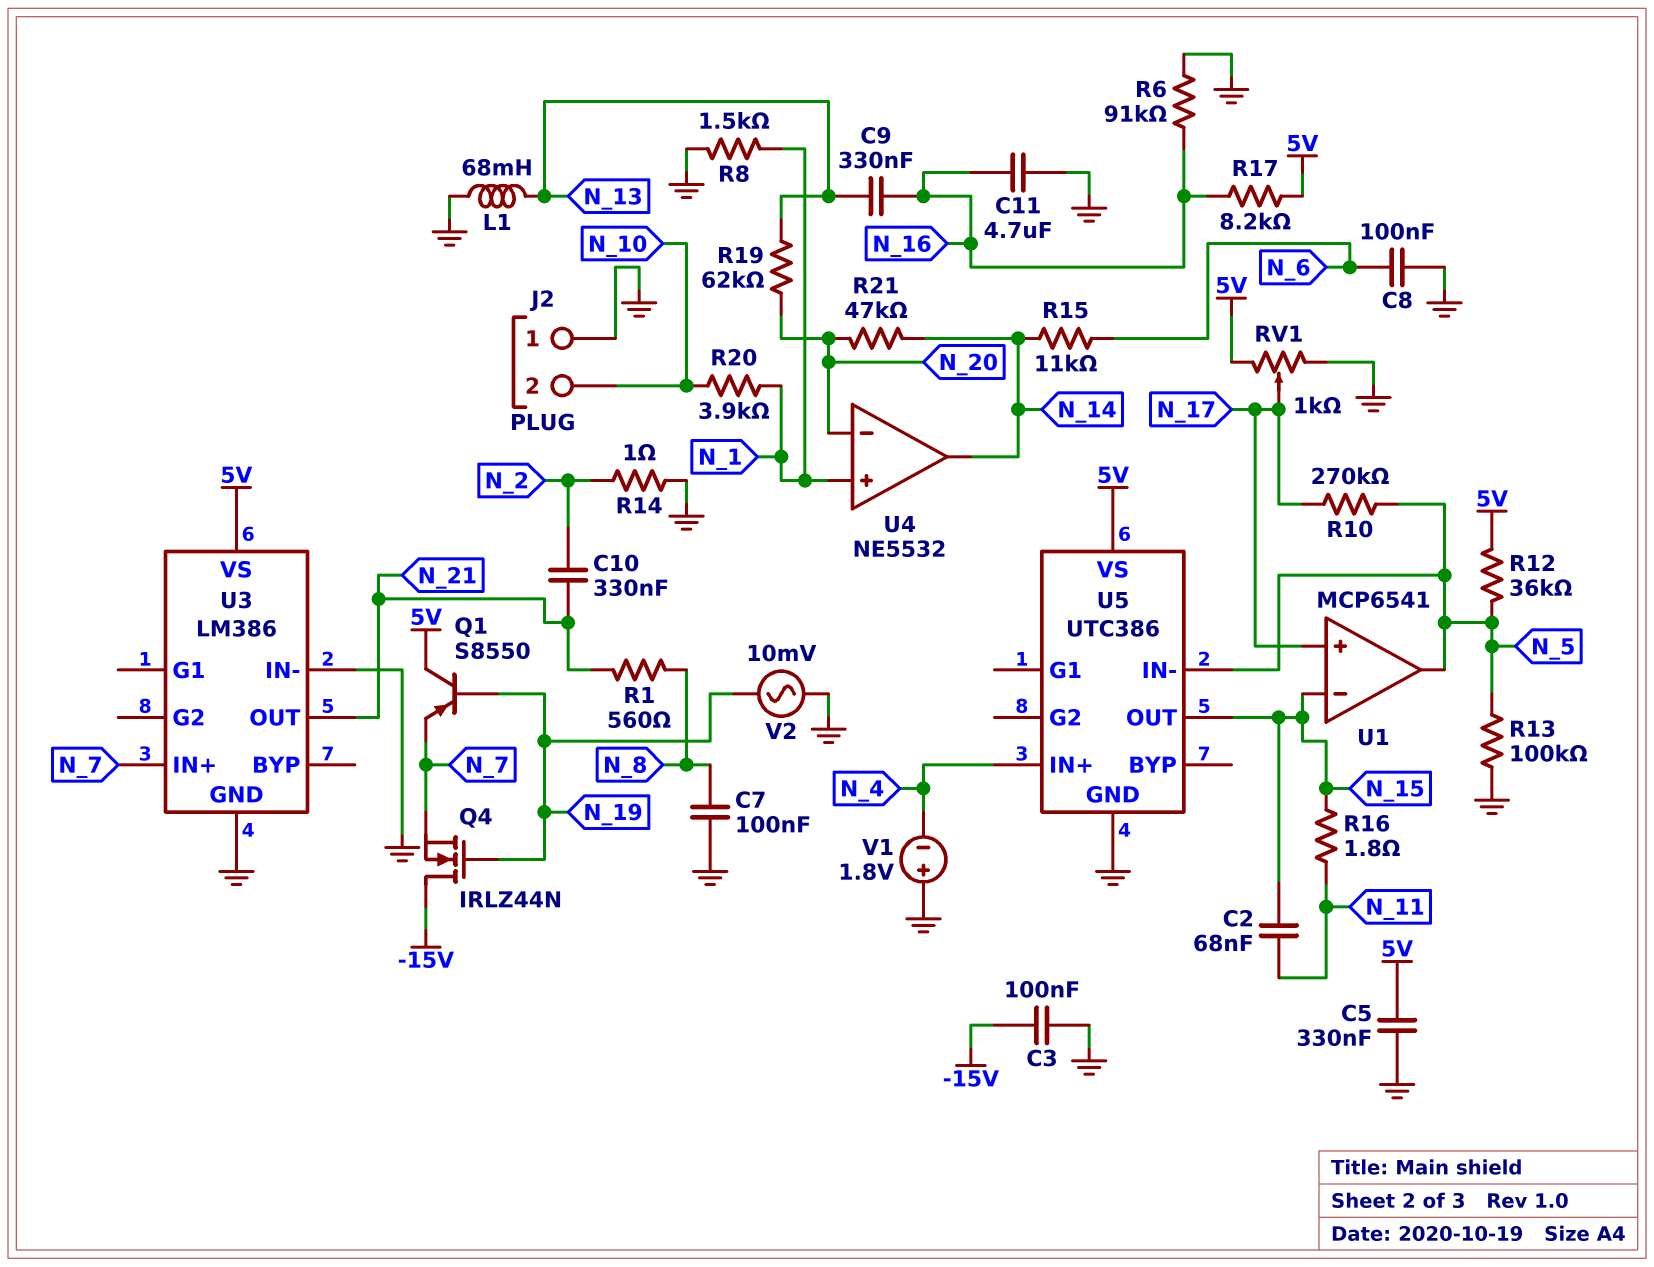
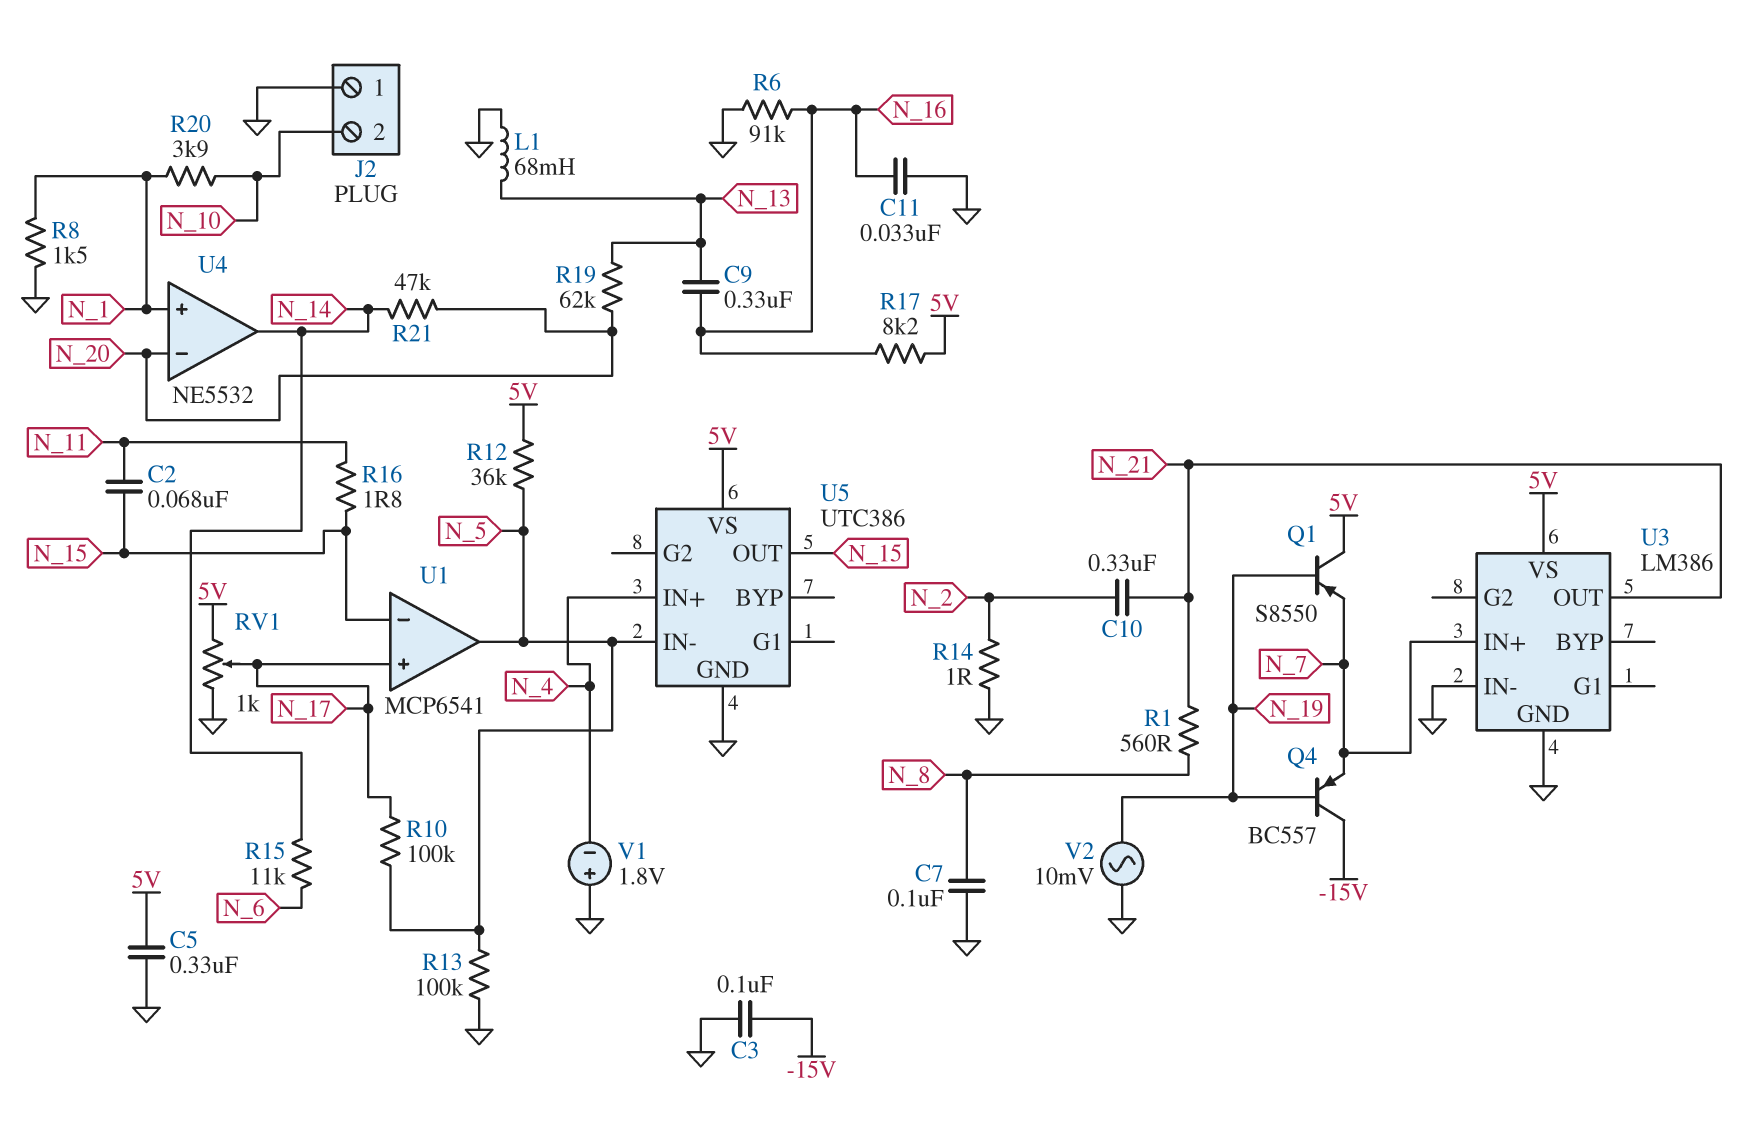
C8: 100nF (GND, N_6) -> none
C11: 4.7uF (GND, N_16) -> 33nF (GND, N_16)
Q4: NMOS IRLZ44N (G N_19, D -15V, S N_7) -> PNP BC557 (B N_19, C -15V, E N_7)
R10: 270k (N_5, N_17) -> 100k (N_5, N_17)

